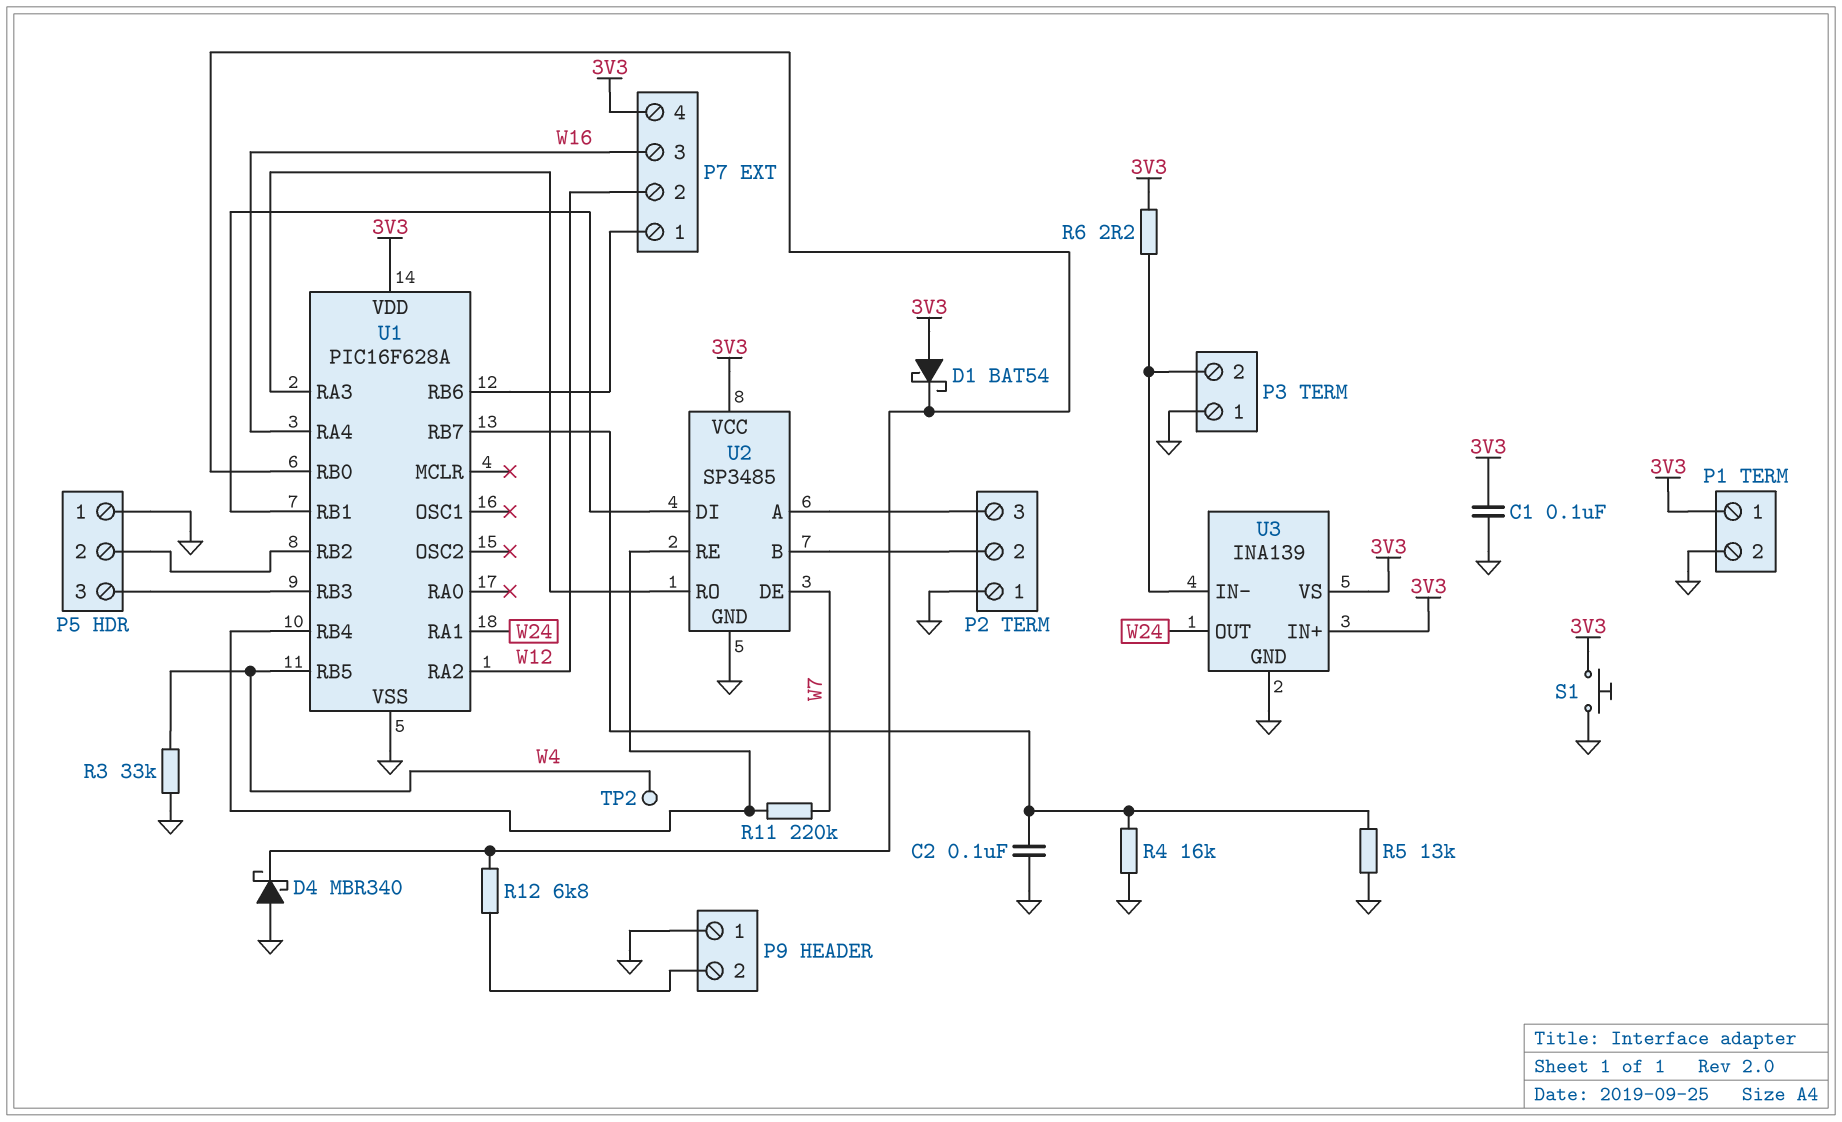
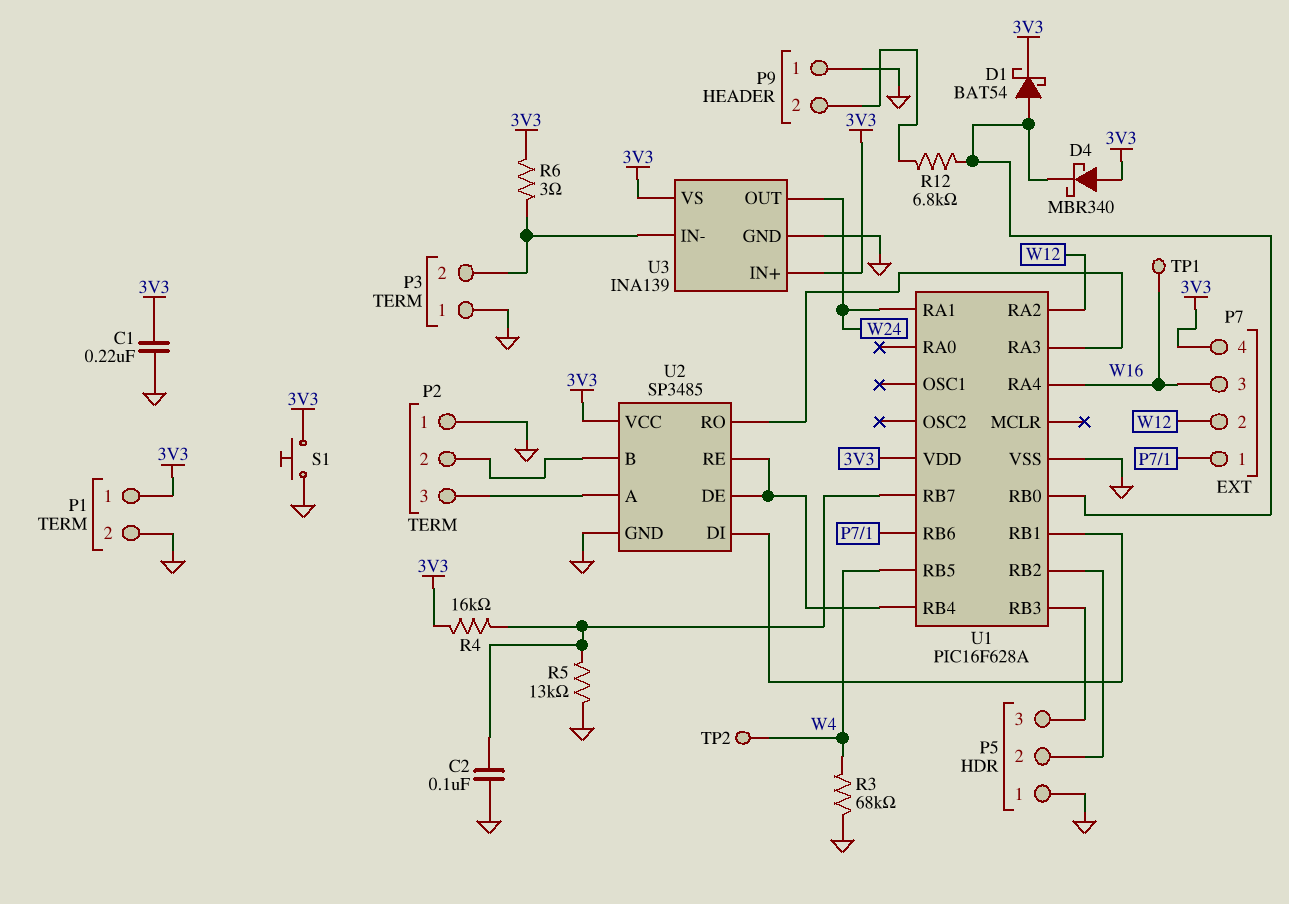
C1: 100nF (3V3, GND) -> 220nF (3V3, GND)
D1: schottky BAT54 (A 3V3, K U1/RB0) -> schottky BAT54 (A U1/RB0, K 3V3)
D4: schottky MBR340 (A GND, K U1/RB0) -> schottky MBR340 (A 3V3, K U1/RB0)
R3: 33k (GND, W4) -> 68k (GND, W4)
R4: 16k (GND, U1/RB7) -> 16k (3V3, U1/RB7)
R6: 2.2 (3V3, P3/2) -> 3 (3V3, P3/2)
R11: 220k (U1/RB4, W7) -> none
TP1: none -> test point (W16)
U2 pin DE: W7 -> U1/RB4

